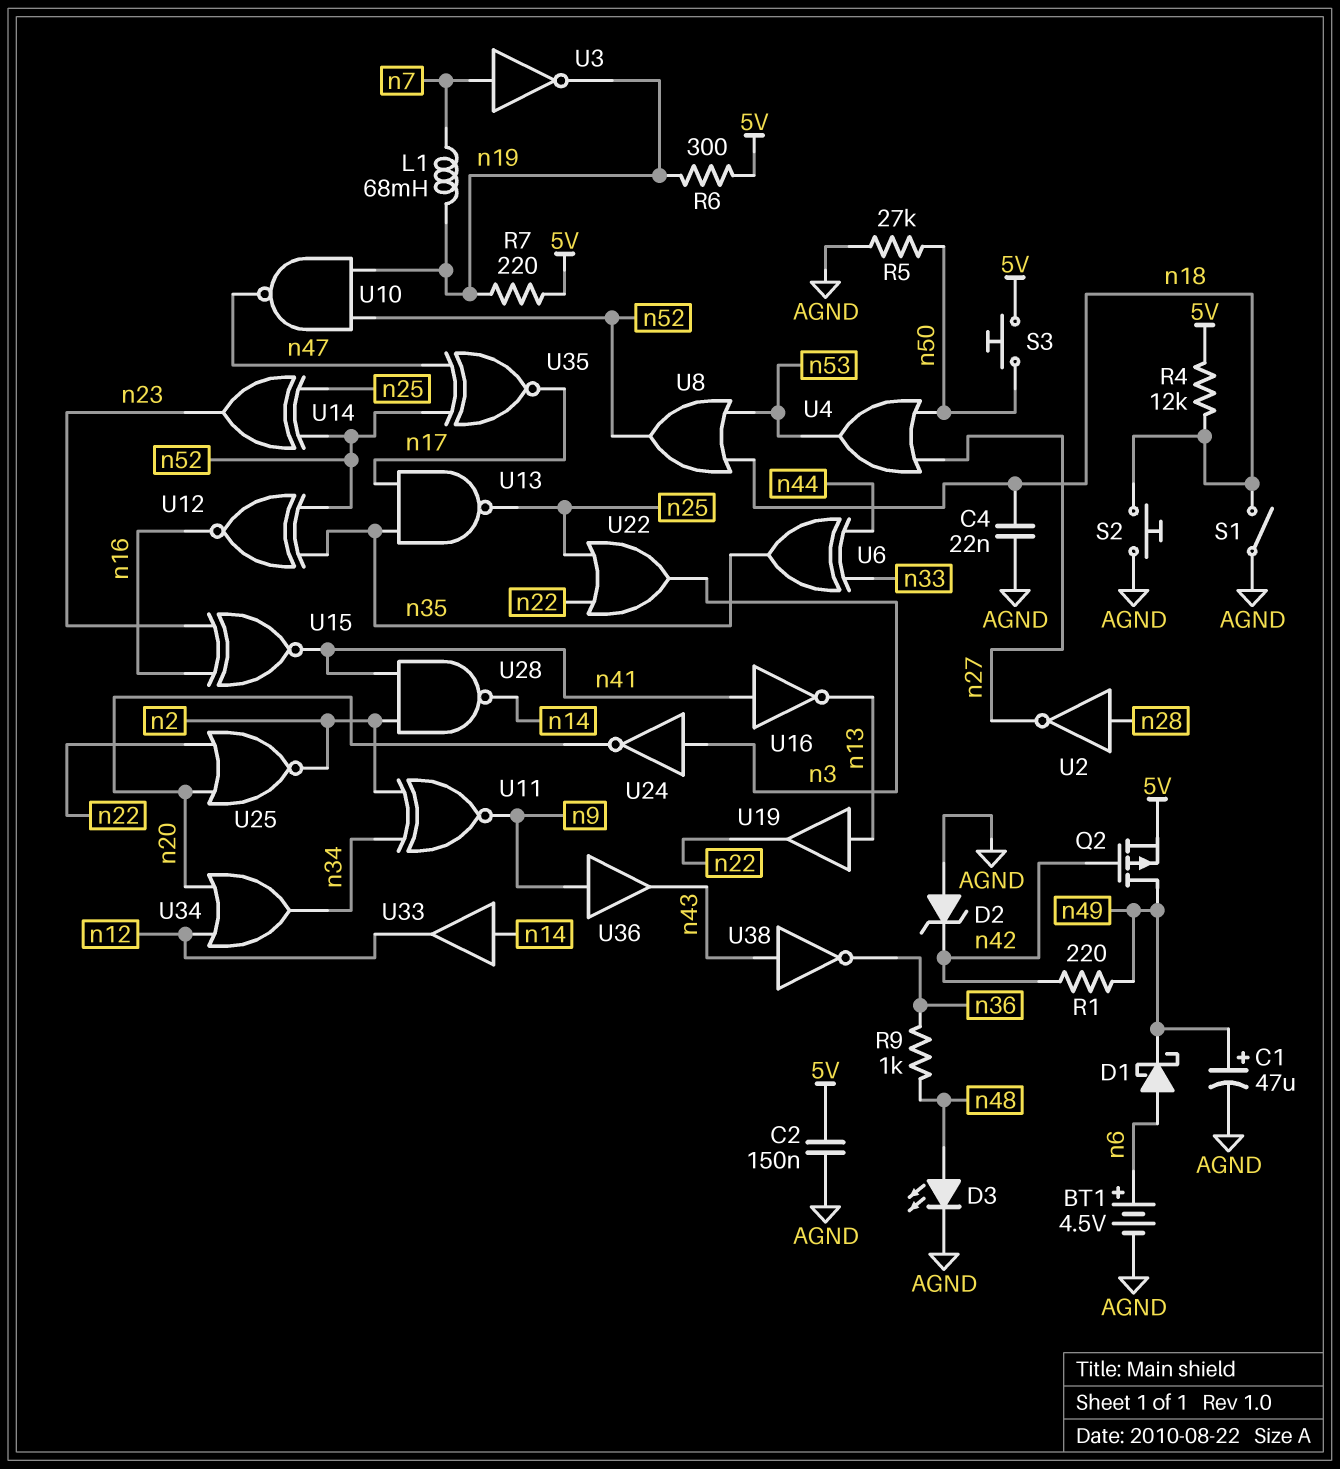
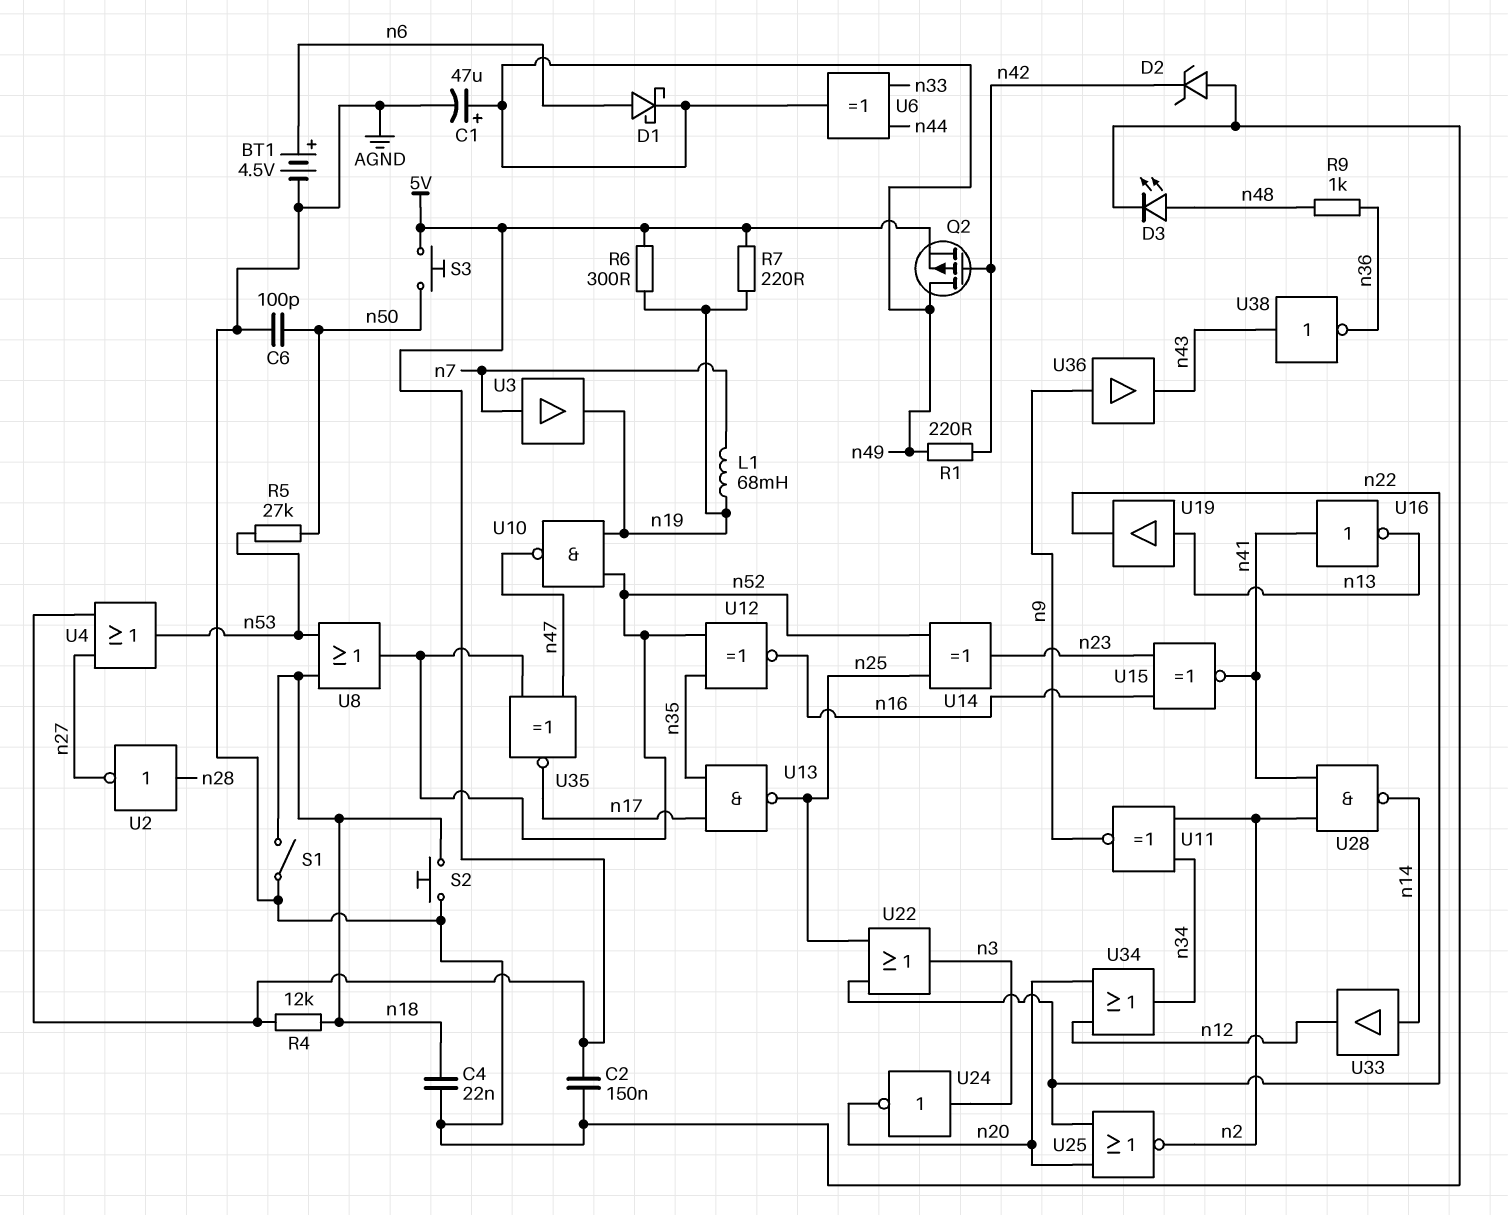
C6: none -> 100pF (AGND, n50)
R5: 27k (AGND, n50) -> 27k (n50, n53)
U3: NOT (in n7, out n19) -> buffer (in n7, out n19)
U4: OR (in n27, in n50, out n53) -> OR (in 5V, in n27, out n53)
U6: XOR (in n33, in n44, out n35) -> XOR (in n33, in n44, out n49)

